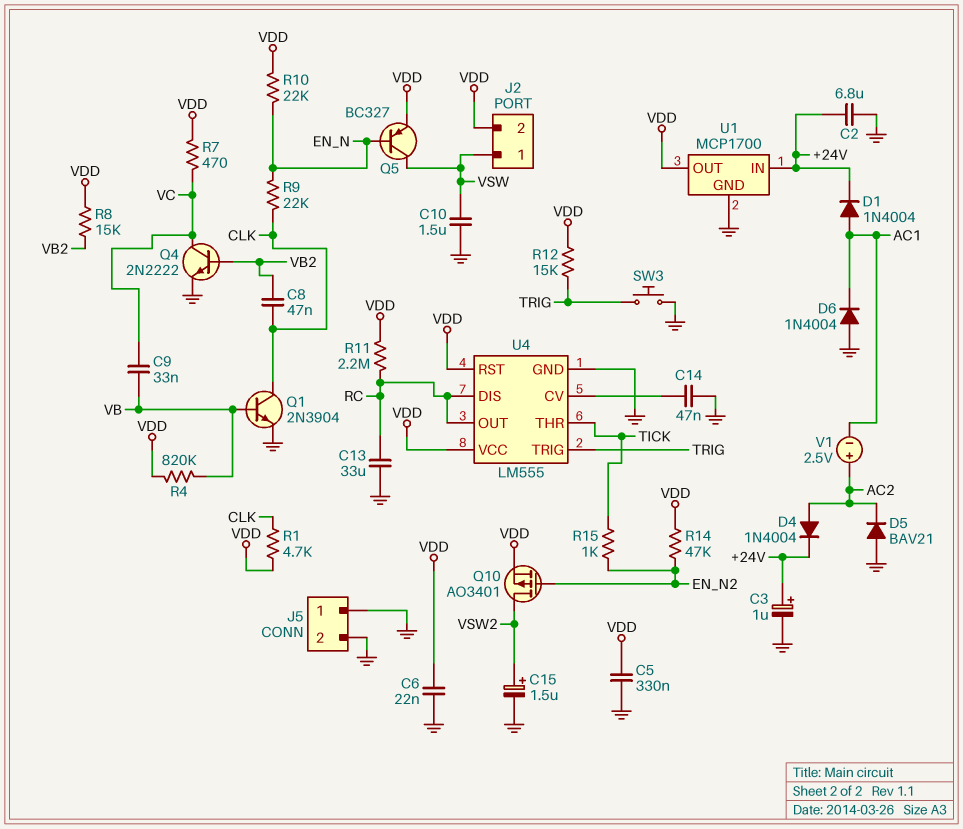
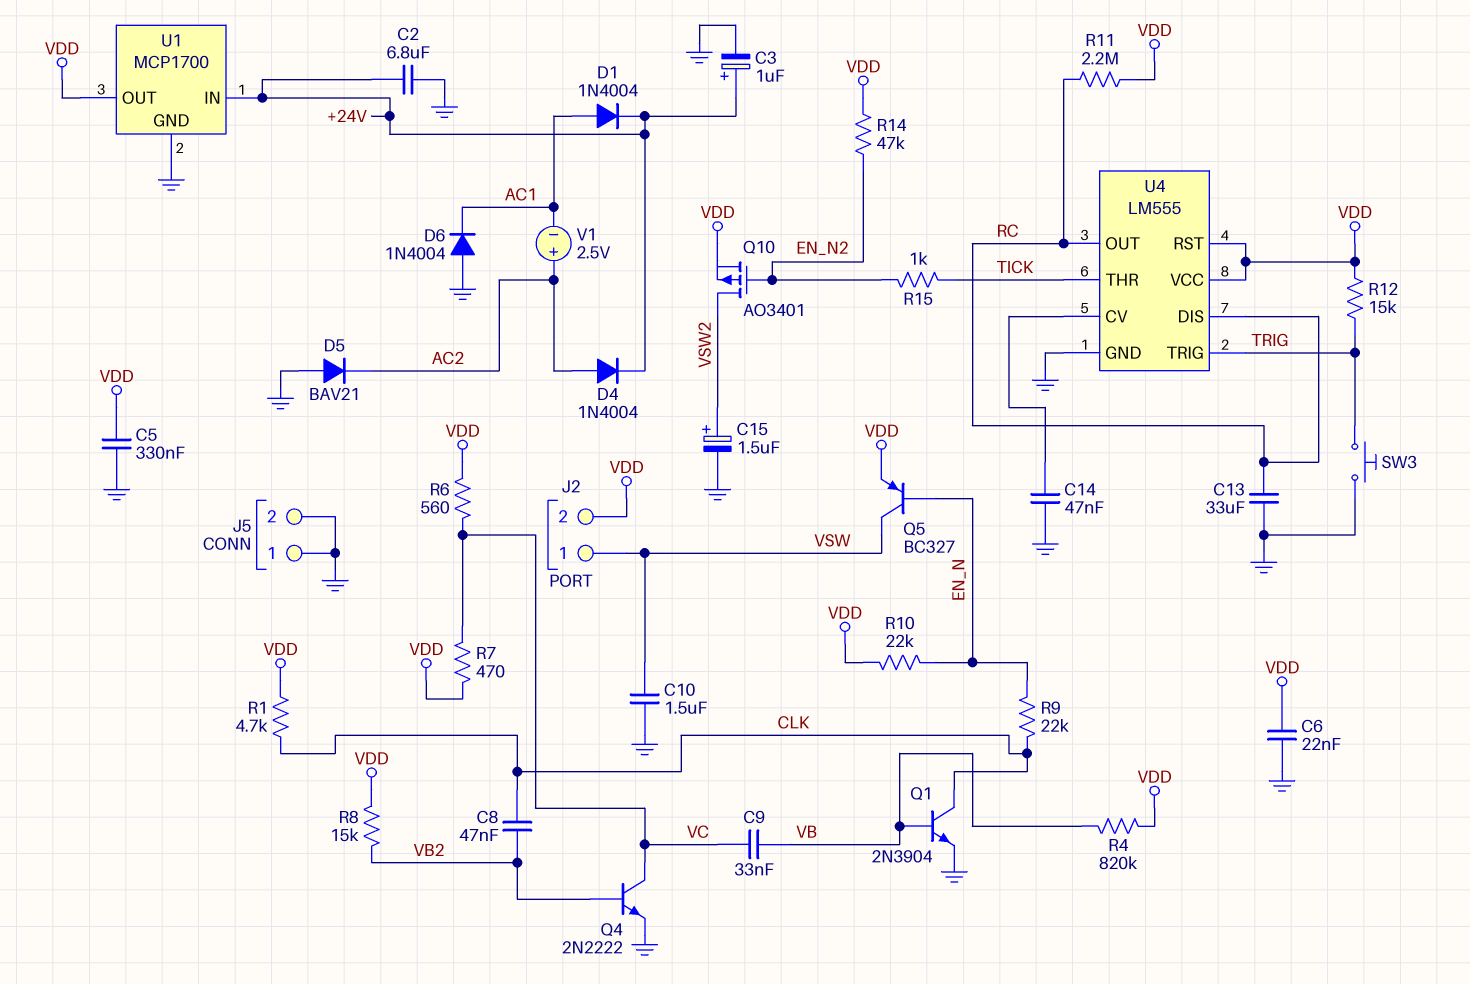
R6: none -> 560 (VC, VDD)

